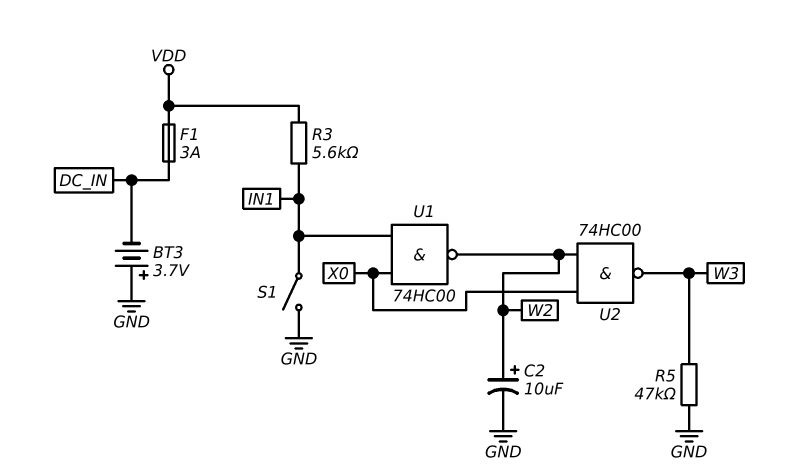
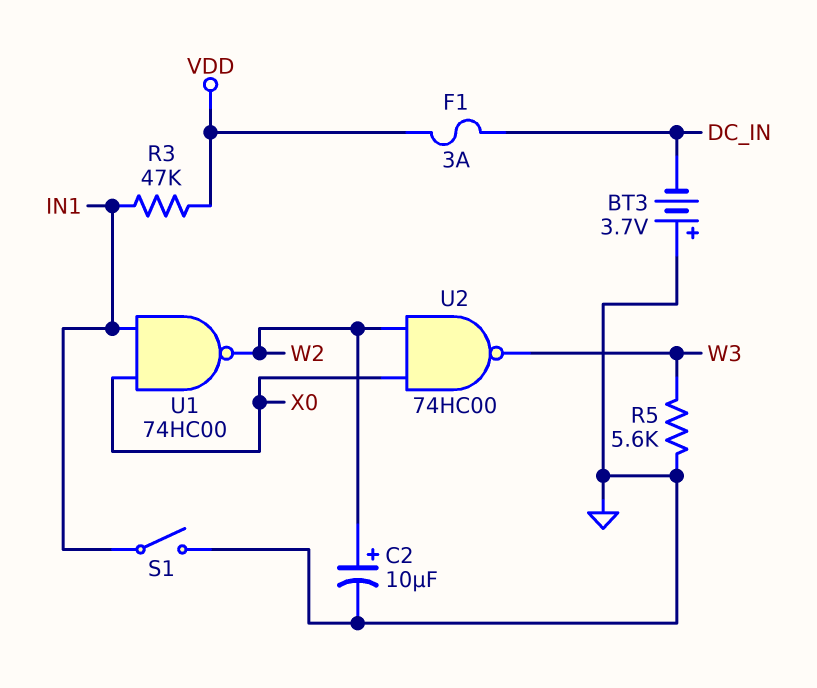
R3: 5.6k (IN1, VDD) -> 47k (IN1, VDD)
R5: 47k (GND, W3) -> 5.6k (GND, W3)

